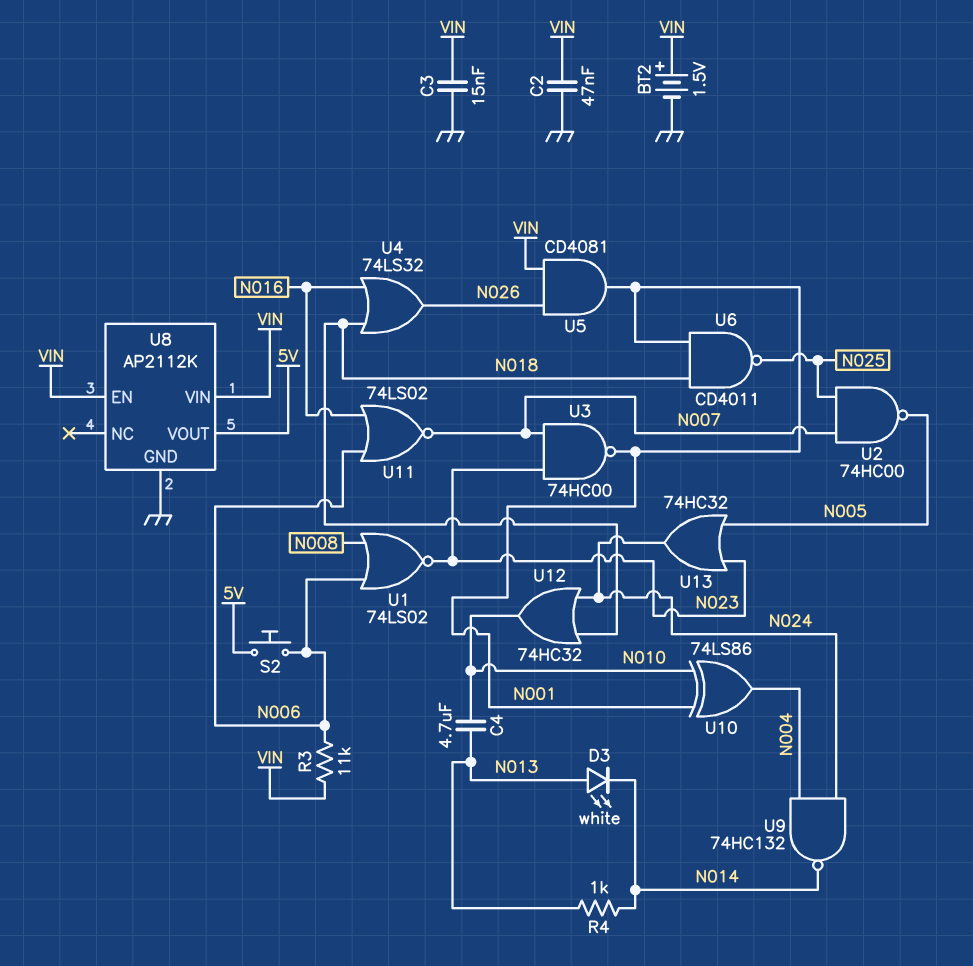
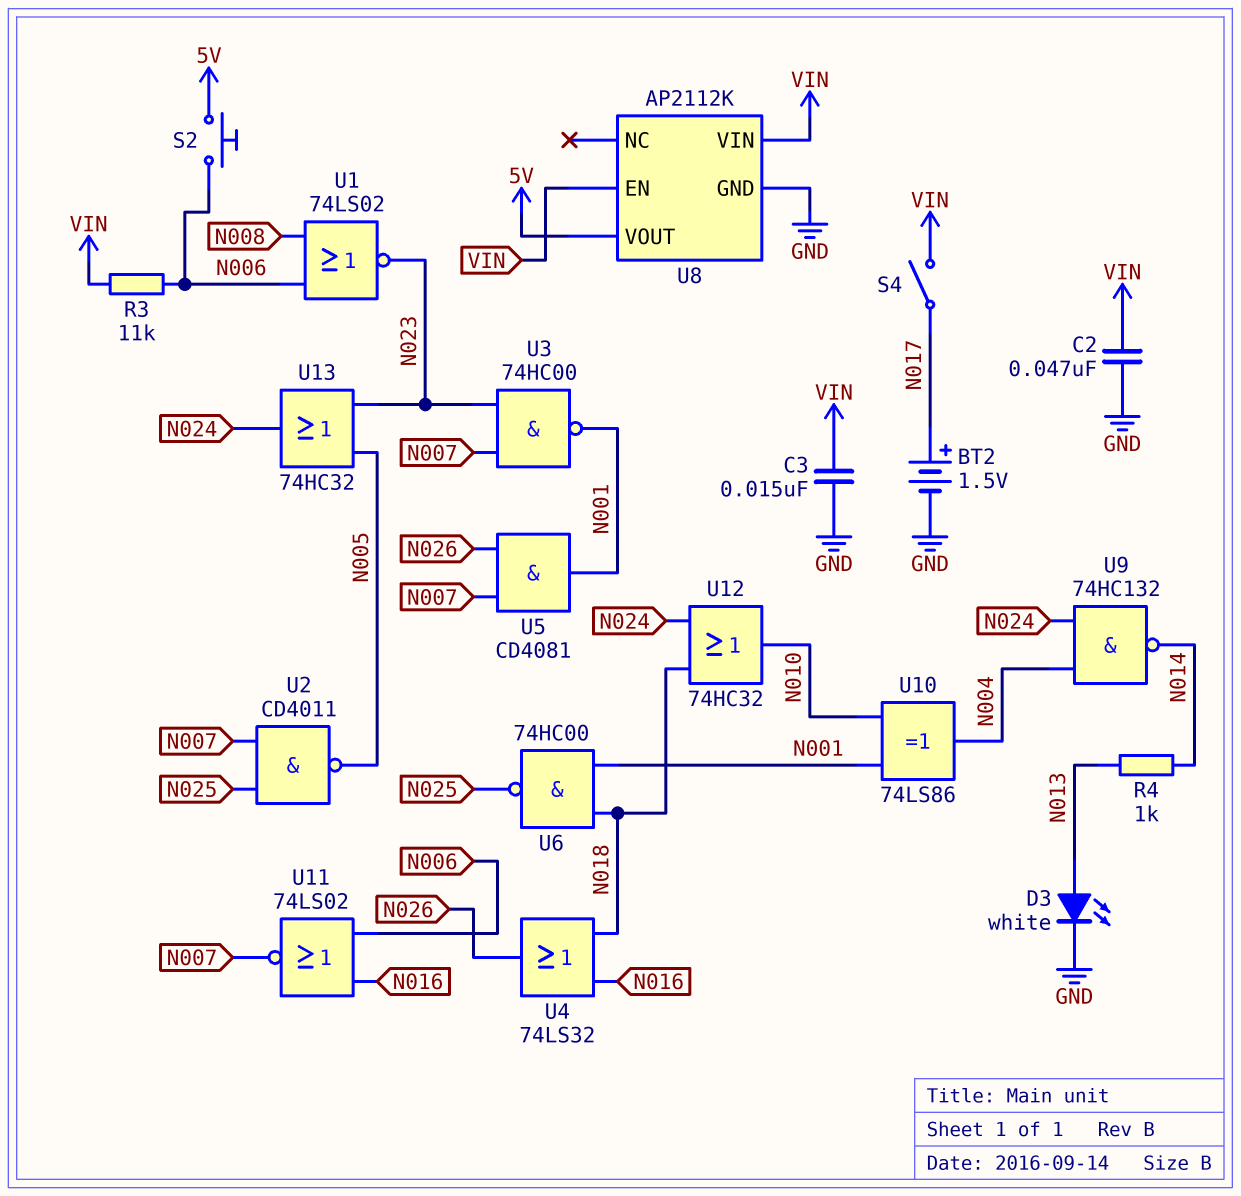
BT2: 1.5V (plus VIN, minus GND) -> 1.5V (plus N017, minus GND)
C4: 4.7uF (N010, N013) -> none
D3: LED white (A N013, K N014) -> LED white (A N013, K GND)
S4: none -> switch (N017, VIN)
U2: NAND 74HC00 (in N007, in N025, out N005) -> NAND CD4011 (in N007, in N025, out N005)
U5: AND CD4081 (in N026, in VIN, out N001) -> AND CD4081 (in N007, in N026, out N001)
U6: NAND CD4011 (in N001, in N018, out N025) -> NAND 74HC00 (in N001, in N018, out N025)

